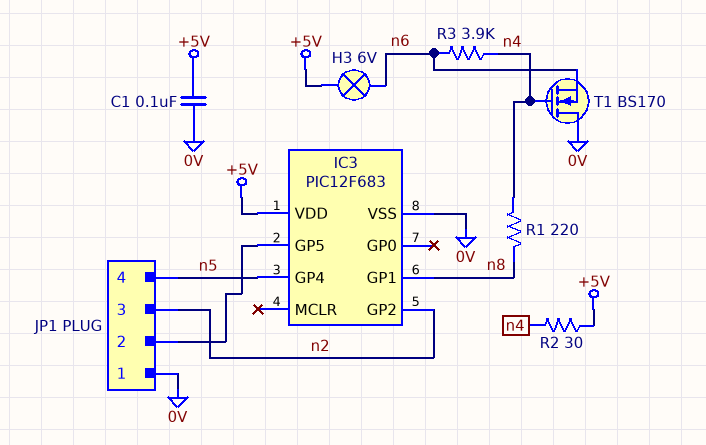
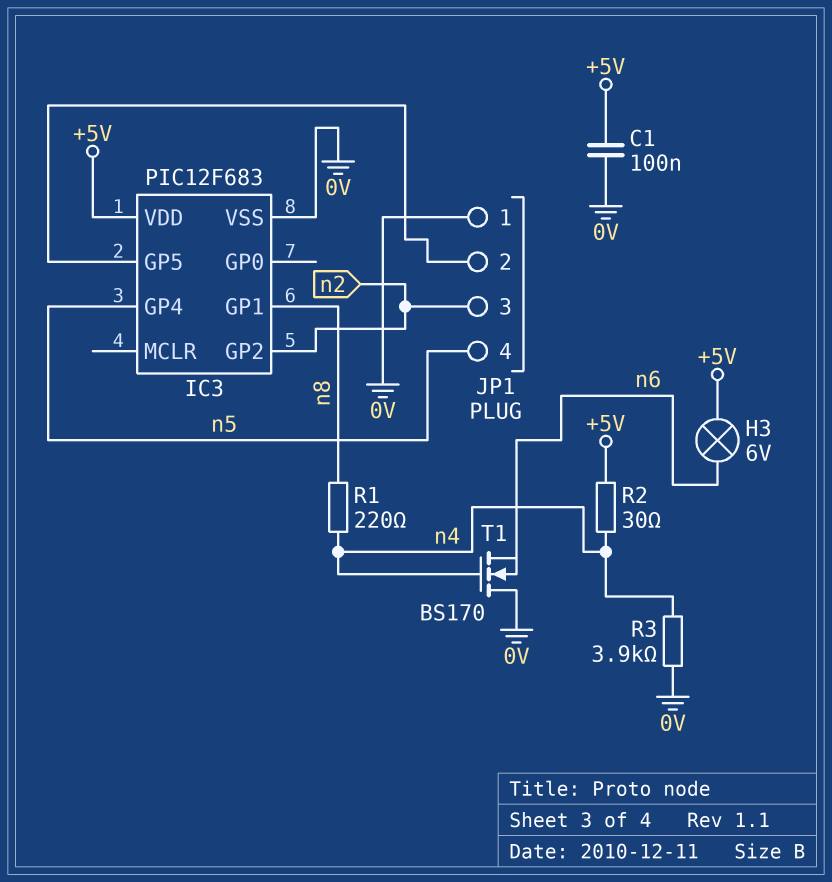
R3: 3.9k (n4, n6) -> 3.9k (0V, n4)

